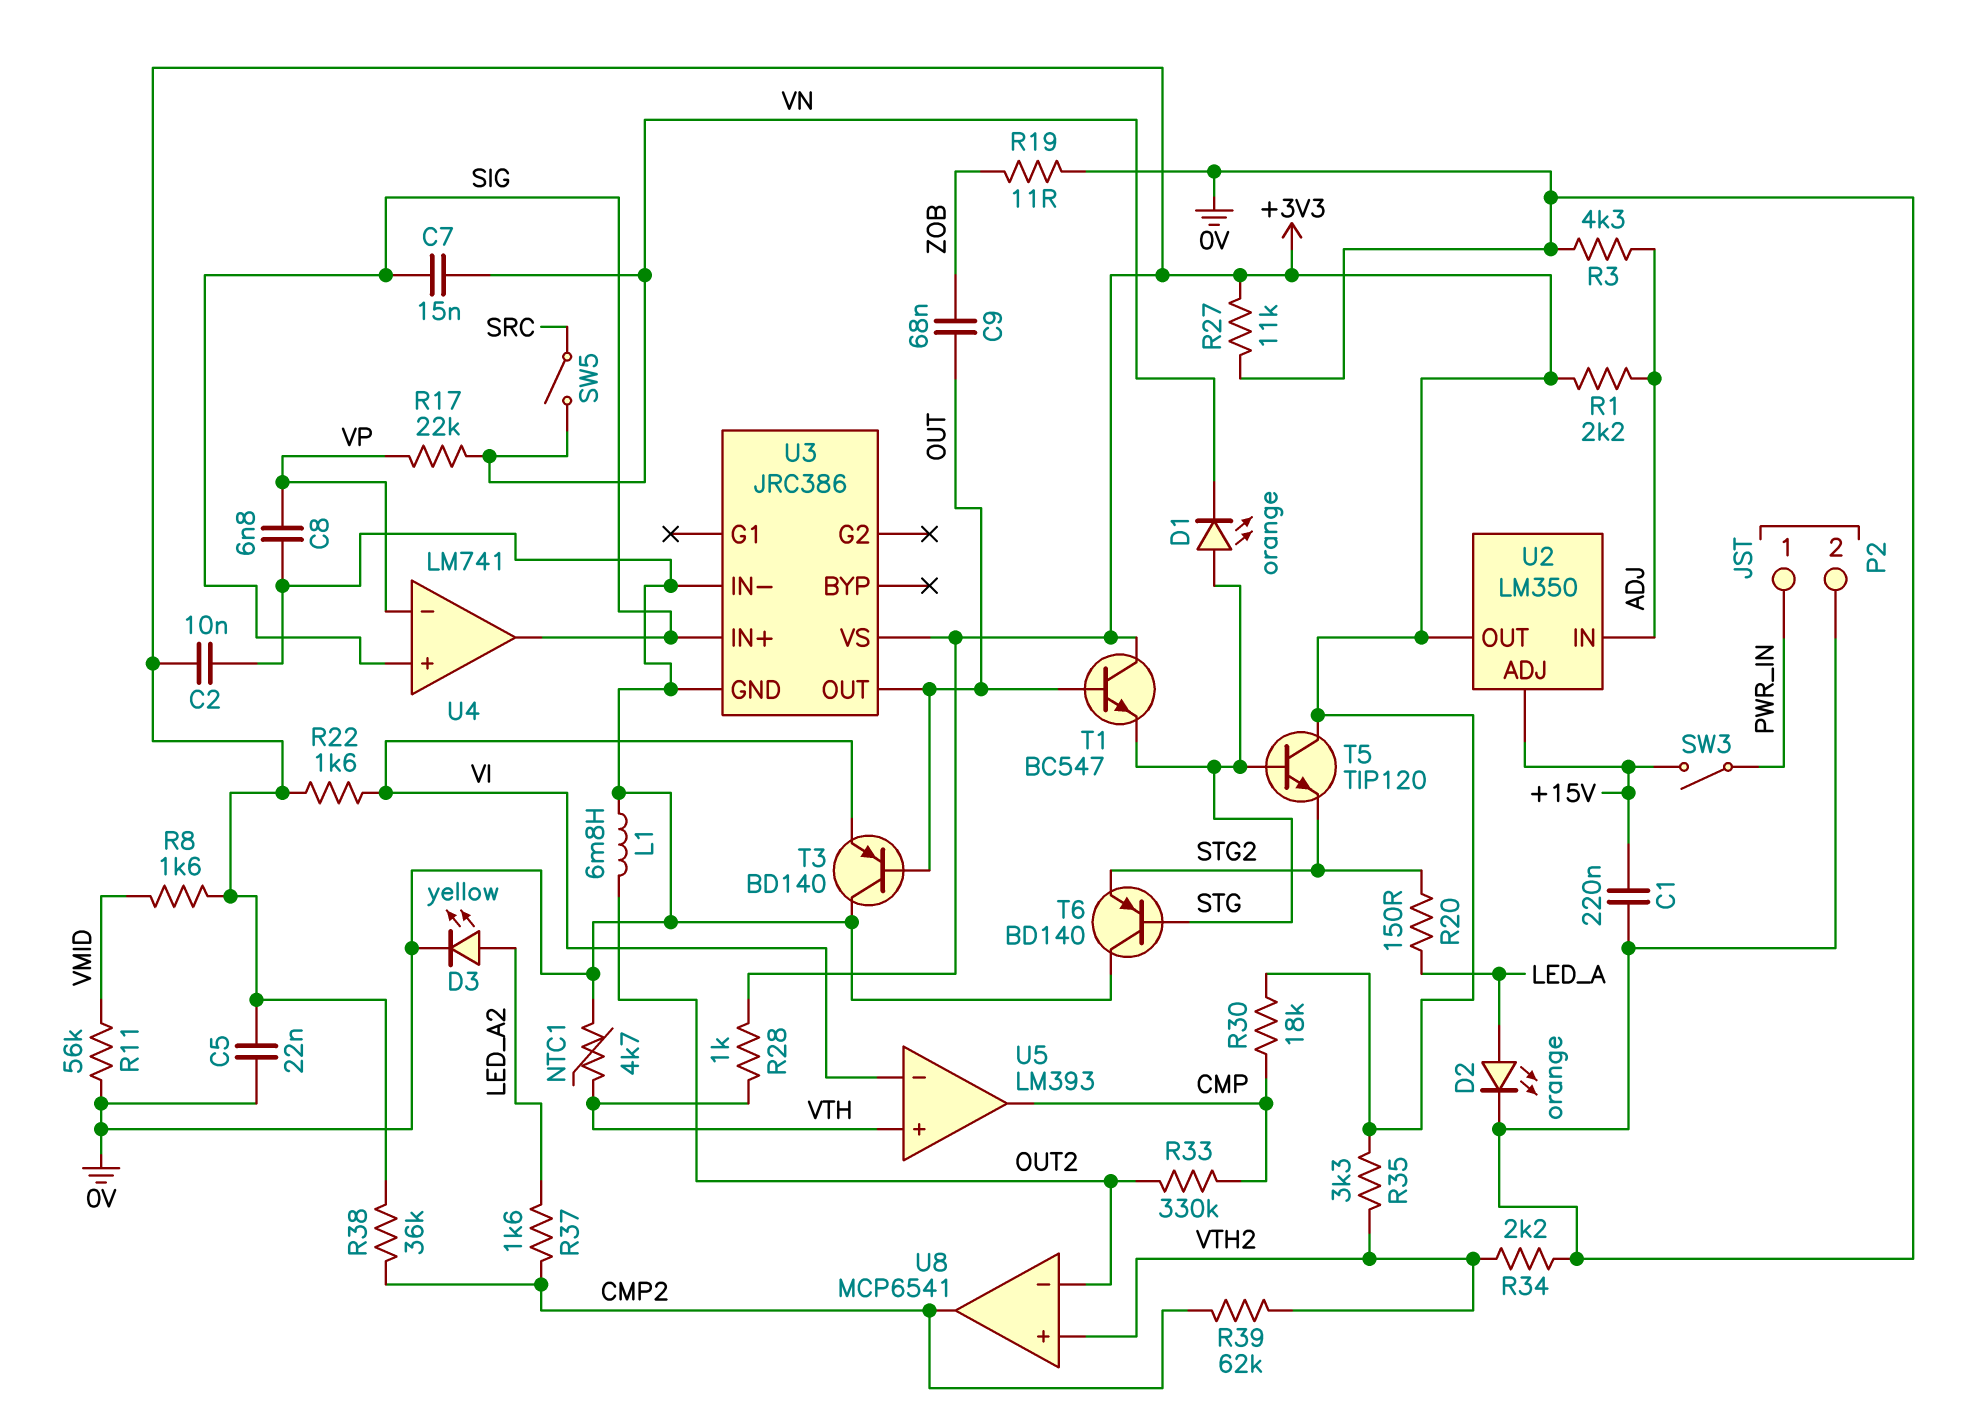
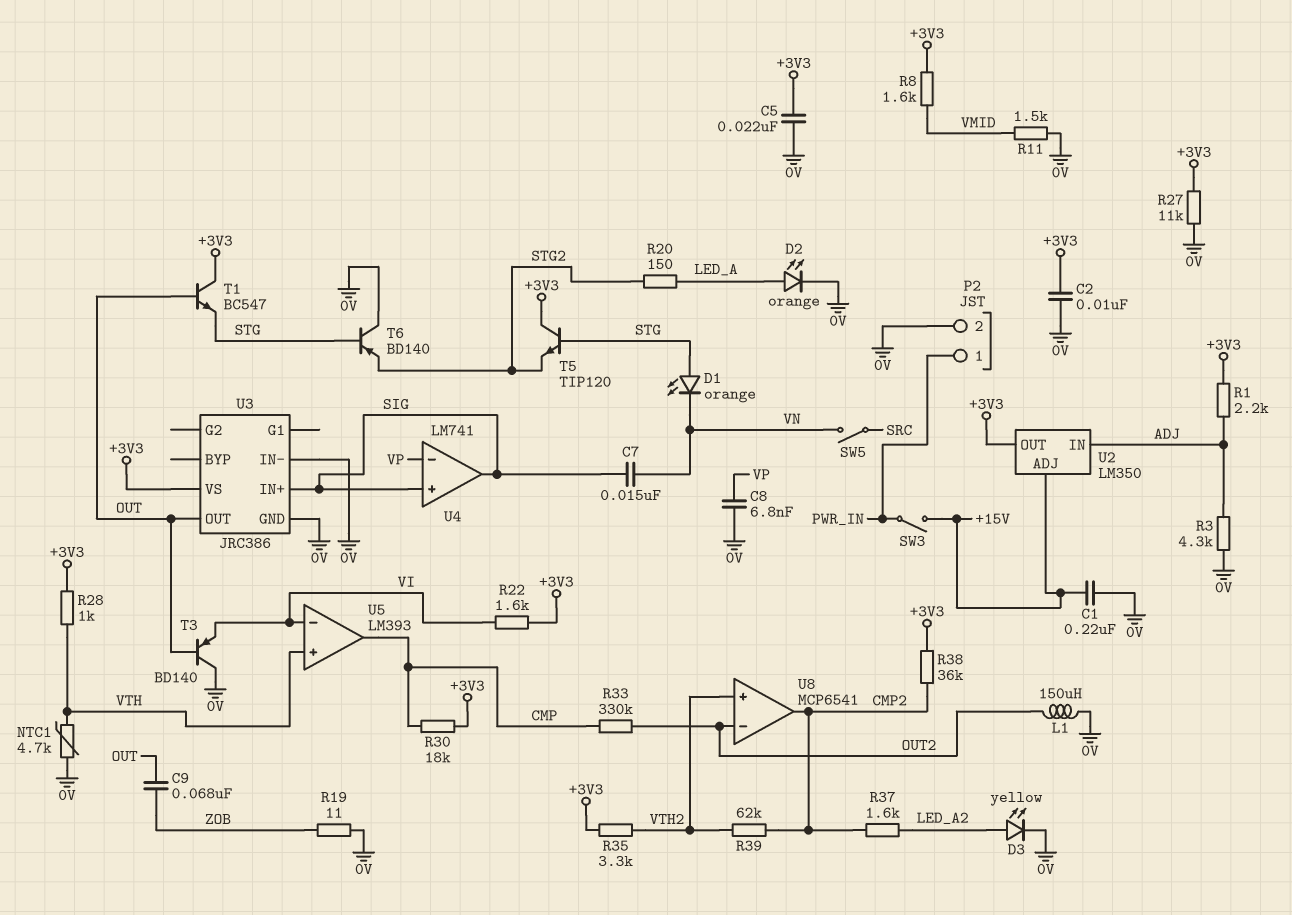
L1: 6.8mH (0V, OUT2) -> 150uH (0V, OUT2)
R11: 56k (0V, VMID) -> 1.5k (0V, VMID)
R17: 22k (VN, VP) -> none
R34: 2.2k (0V, VTH2) -> none

